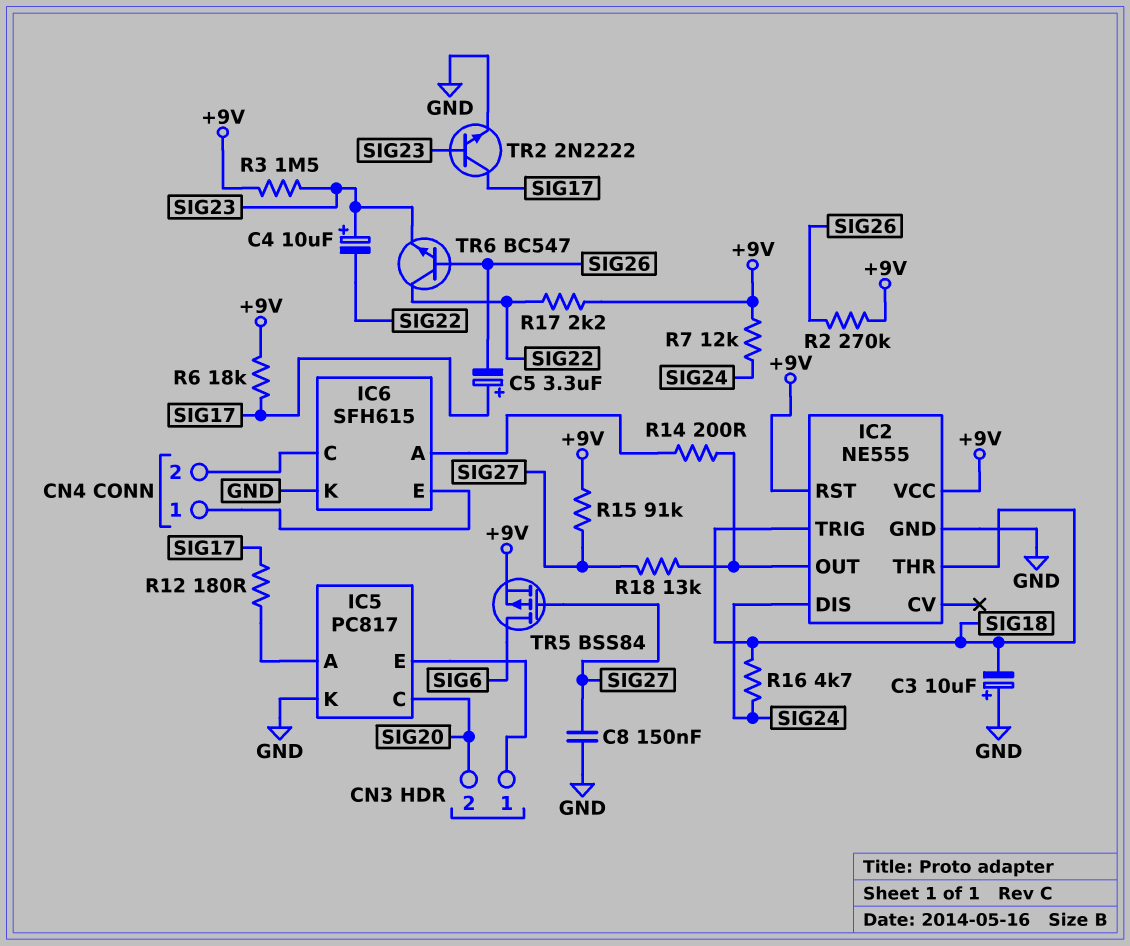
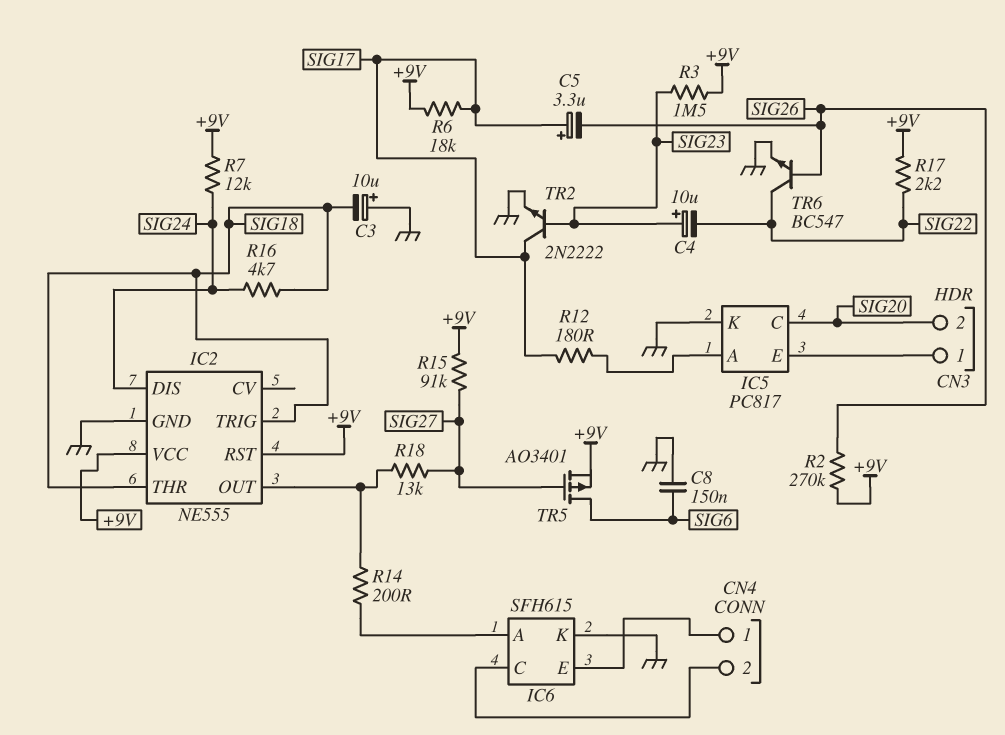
C8: 150nF (GND, SIG27) -> 150nF (GND, SIG6)
TR5: PMOS BSS84 (G SIG27, D SIG6, S +9V) -> PMOS AO3401 (G SIG27, D SIG6, S +9V)
TR6: NPN BC547 (B SIG26, C SIG22, E SIG23) -> NPN BC547 (B SIG26, C SIG22, E GND)

